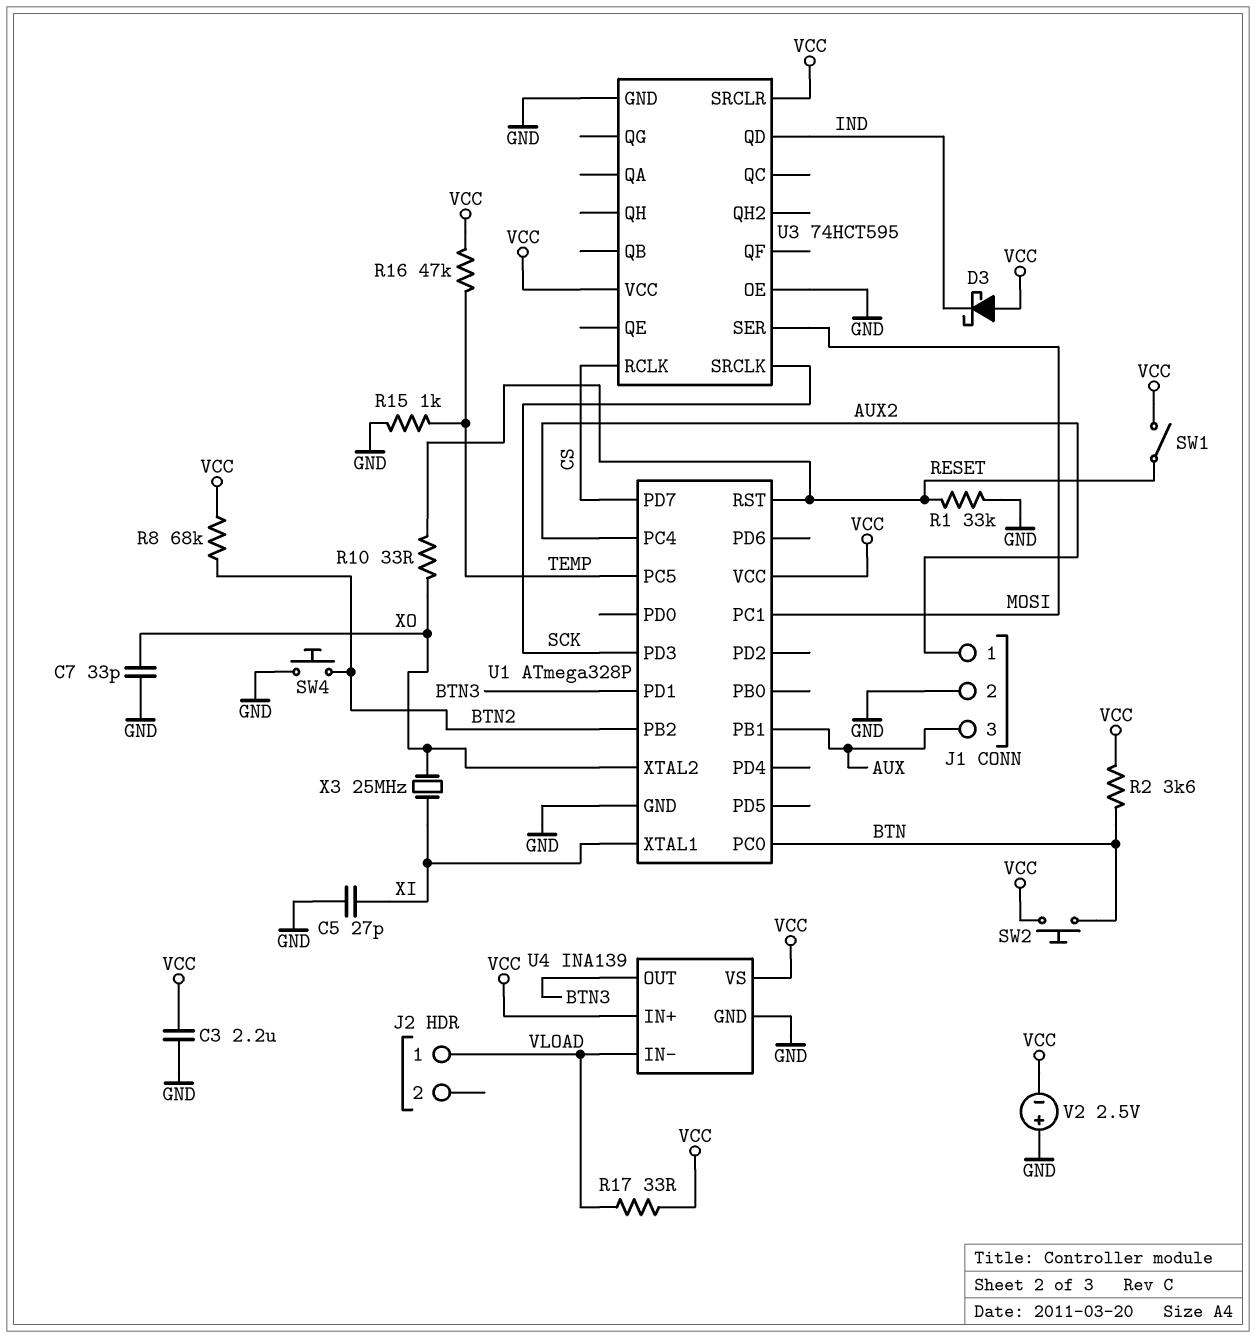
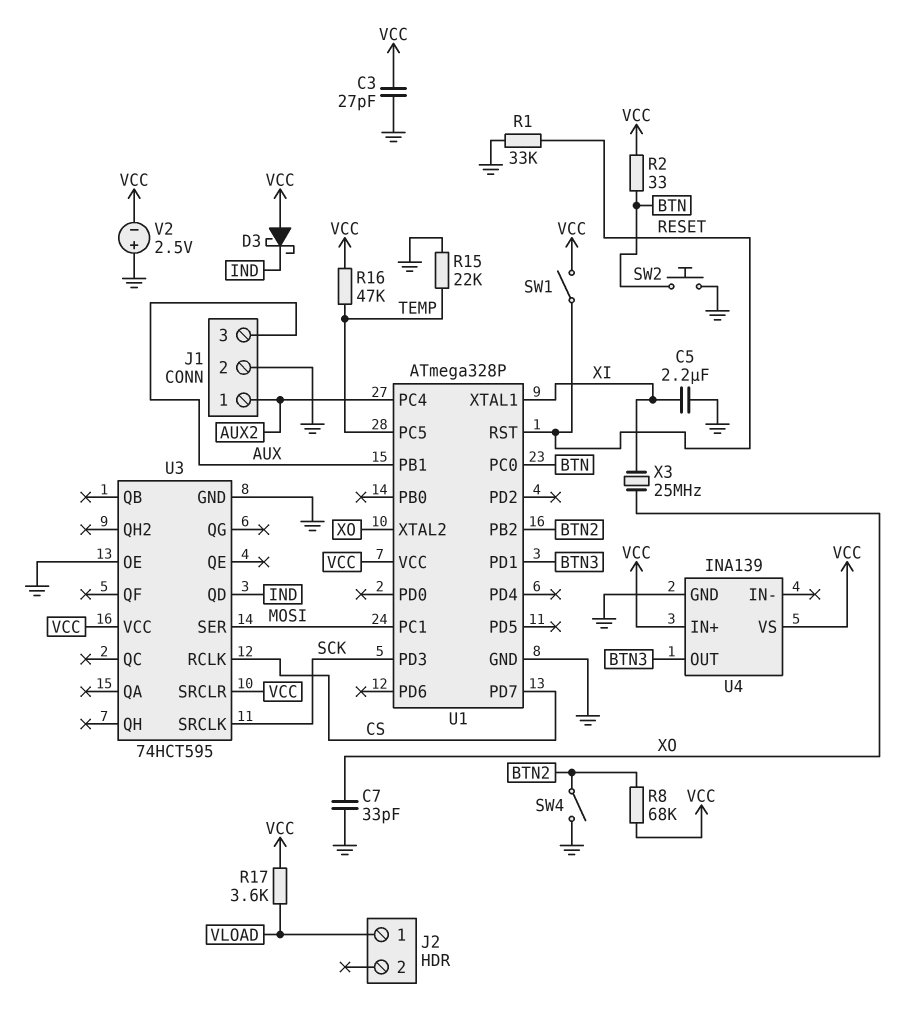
C3: 2.2uF (GND, VCC) -> 27pF (GND, VCC)
C5: 27pF (GND, XI) -> 2.2uF (GND, XI)
R2: 3.6k (BTN, VCC) -> 33 (BTN, VCC)
R10: 33 (RESET, XO) -> none
R15: 1k (GND, TEMP) -> 22k (GND, TEMP)
R17: 33 (VCC, VLOAD) -> 3.6k (VCC, VLOAD)
SW2: button (BTN, VCC) -> button (BTN, GND)
SW4: button (BTN2, GND) -> switch (BTN2, GND)
U4 pin IN-: VLOAD -> none

